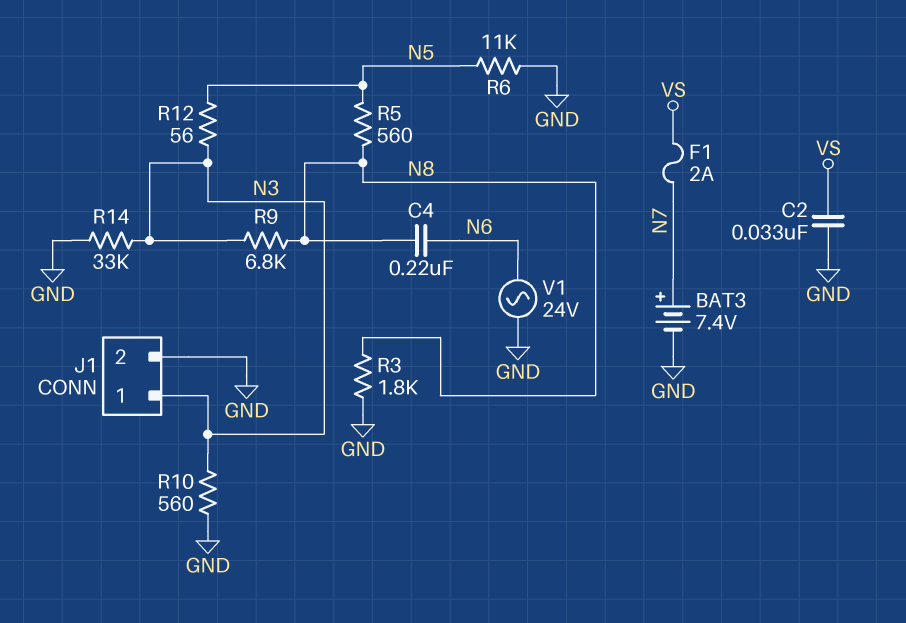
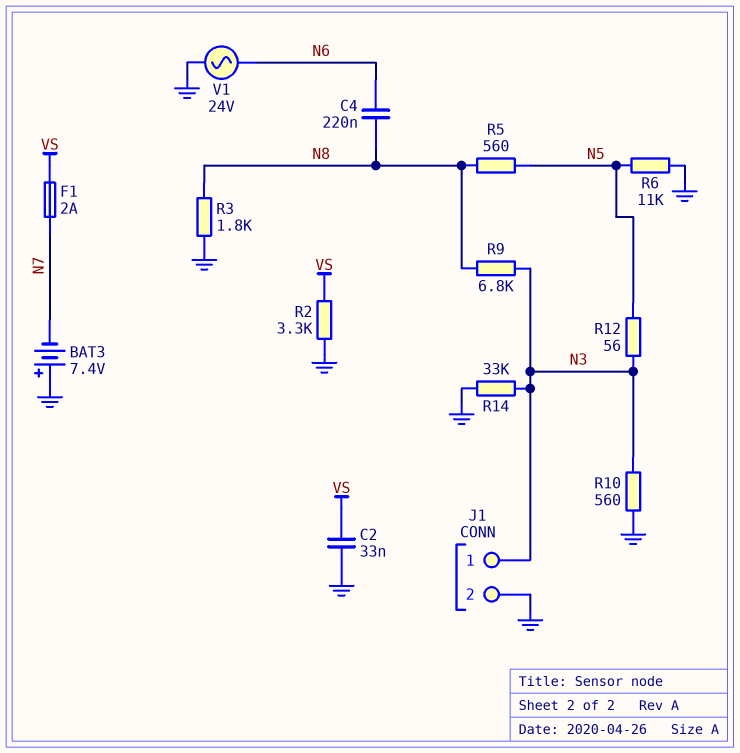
BAT3: 7.4V (plus N7, minus GND) -> 7.4V (plus GND, minus N7)
R2: none -> 3.3k (GND, VS)

